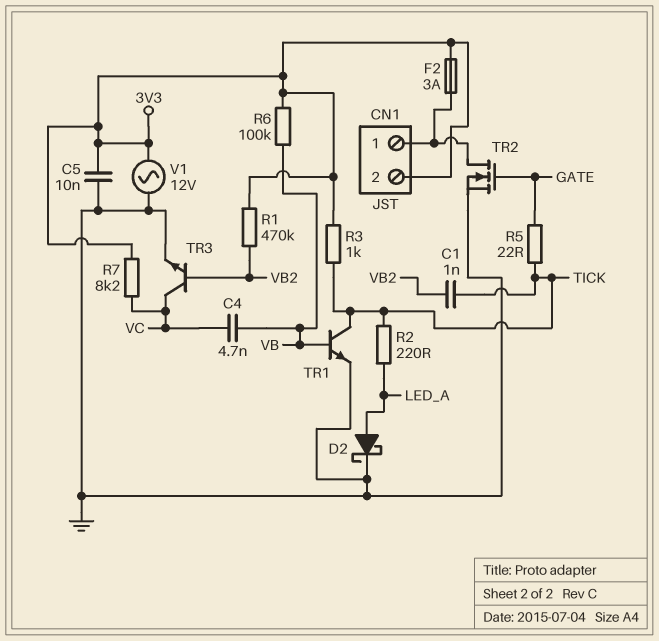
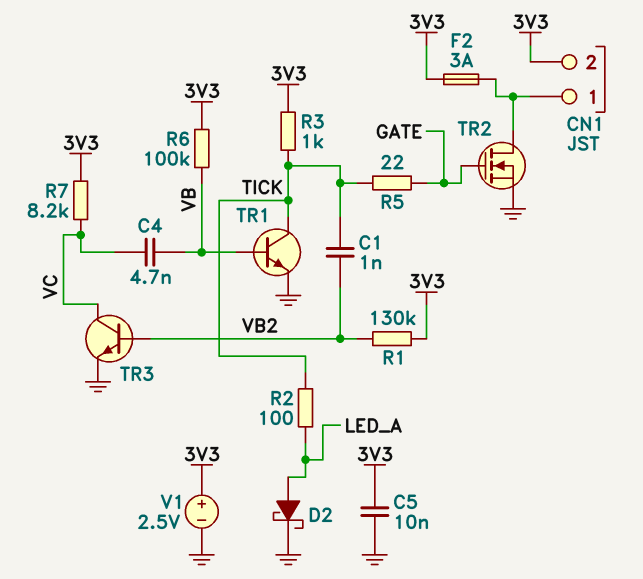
R1: 470k (3V3, VB2) -> 130k (3V3, VB2)
R2: 220 (LED_A, TICK) -> 100 (LED_A, TICK)
V1: AC 12V (3V3, GND) -> 2.5V (plus 3V3, minus GND)

